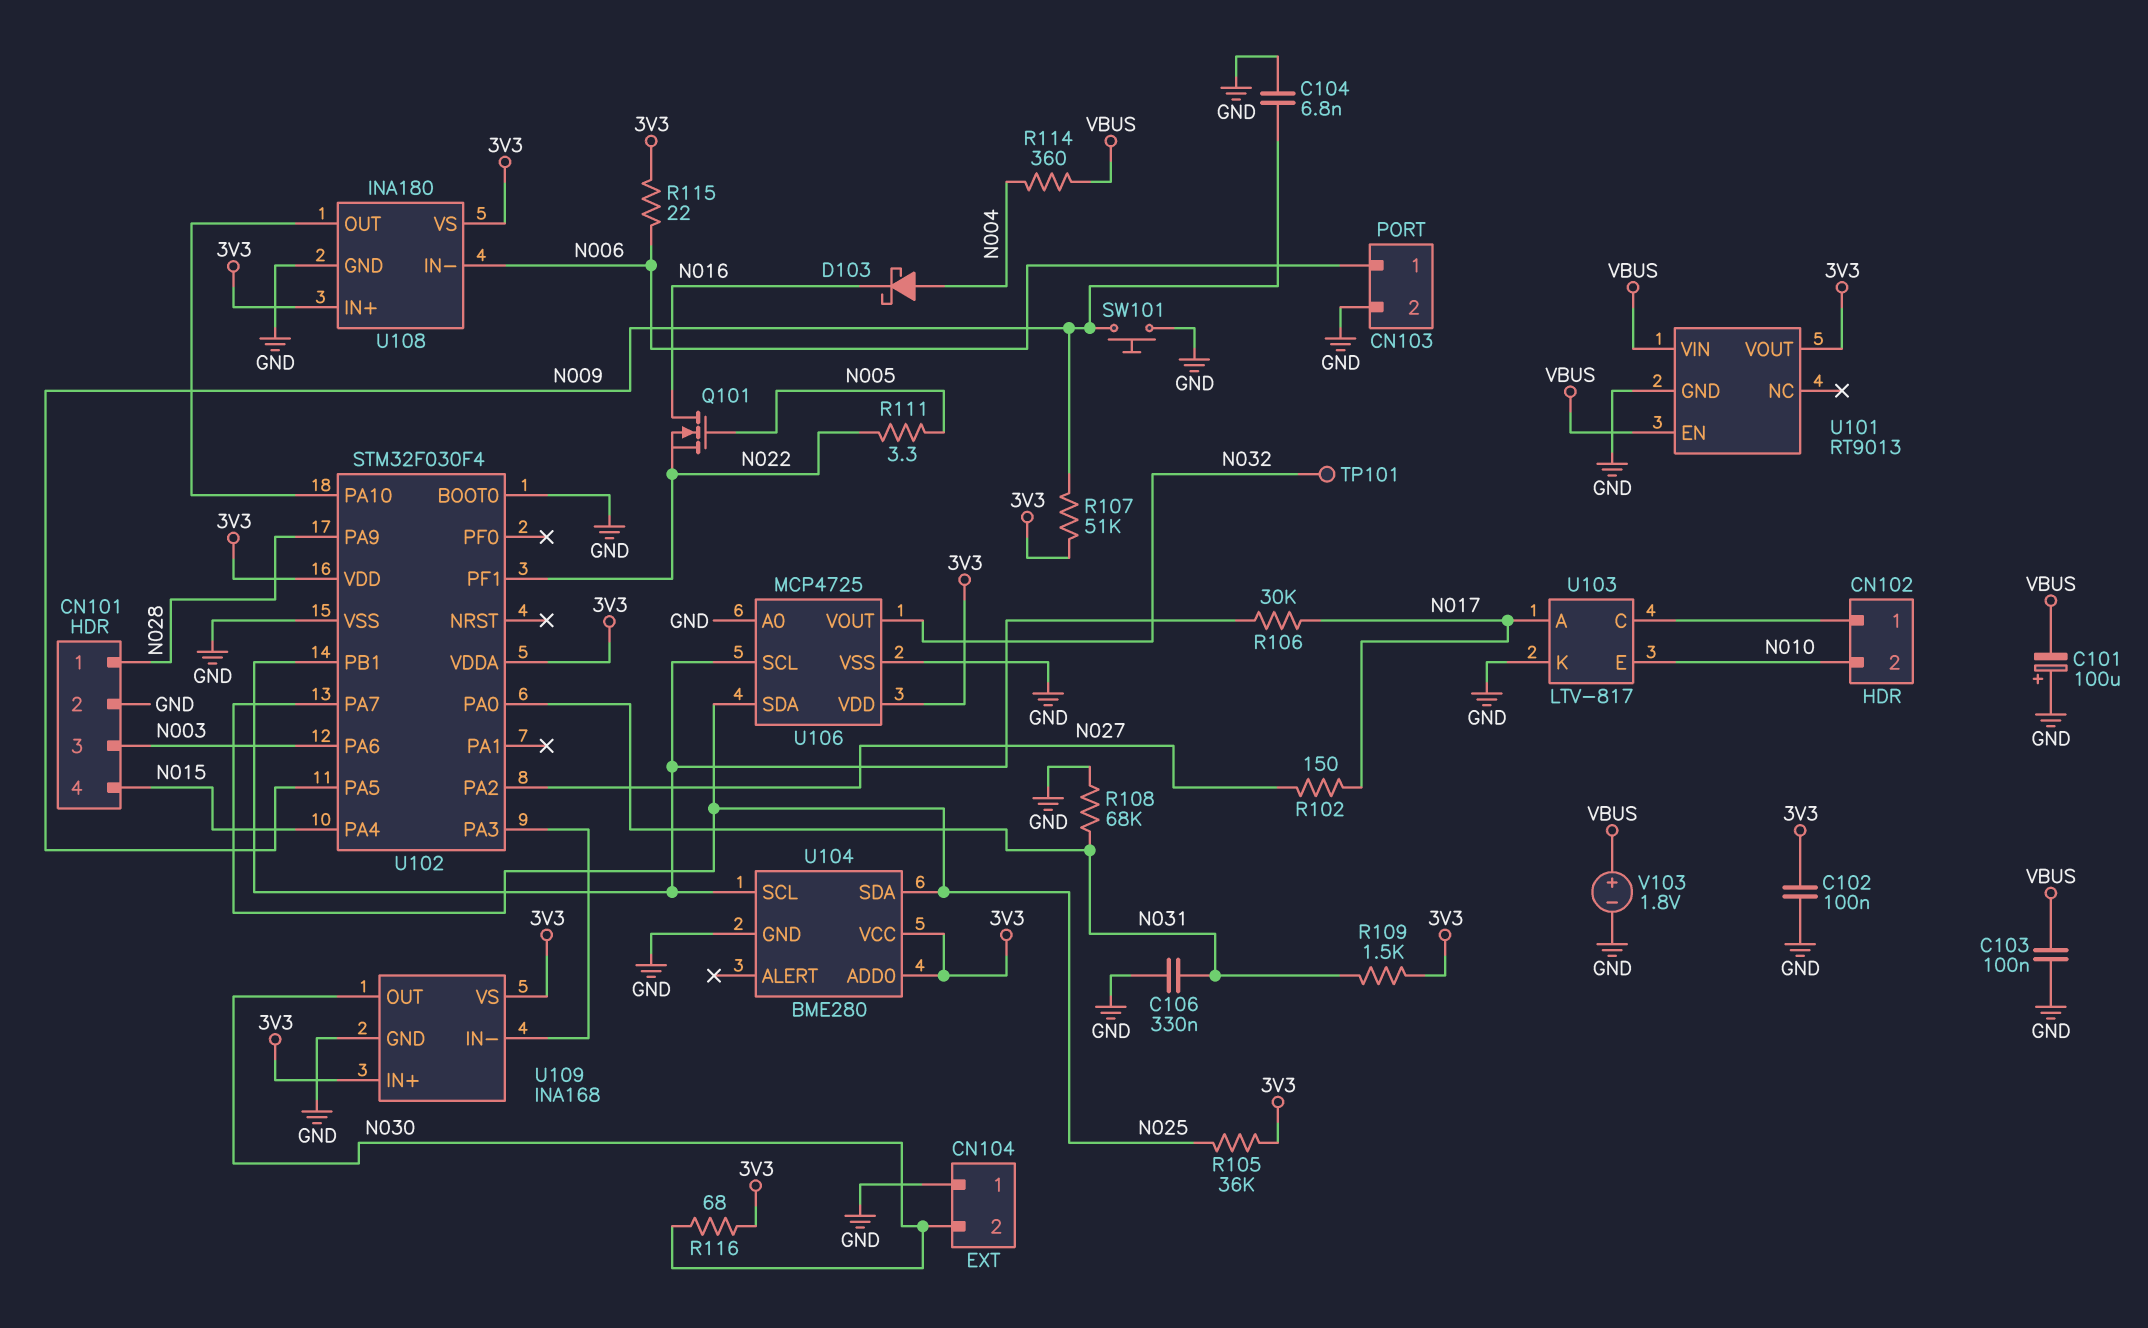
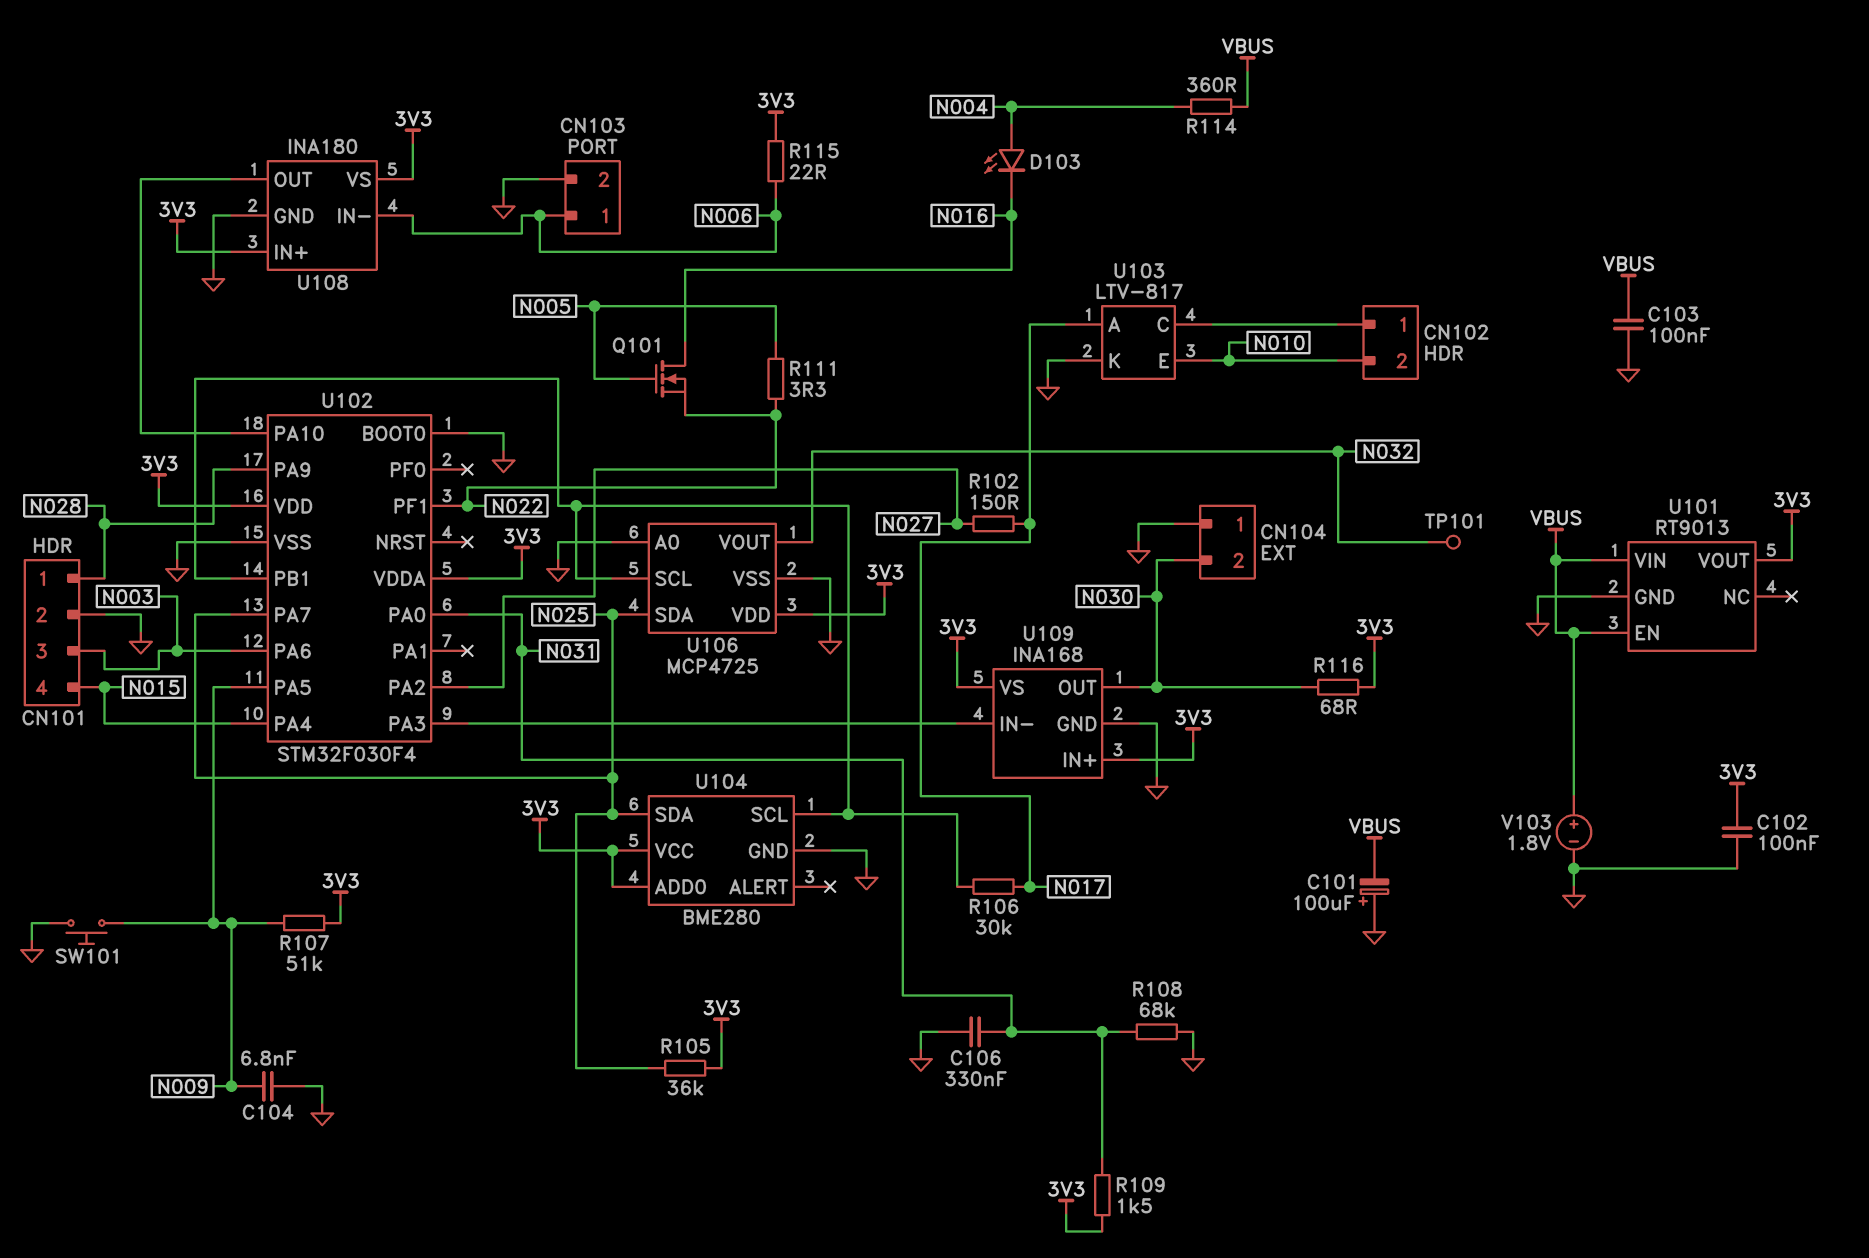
D103: schottky (A N004, K N016) -> LED (A N004, K N016)

